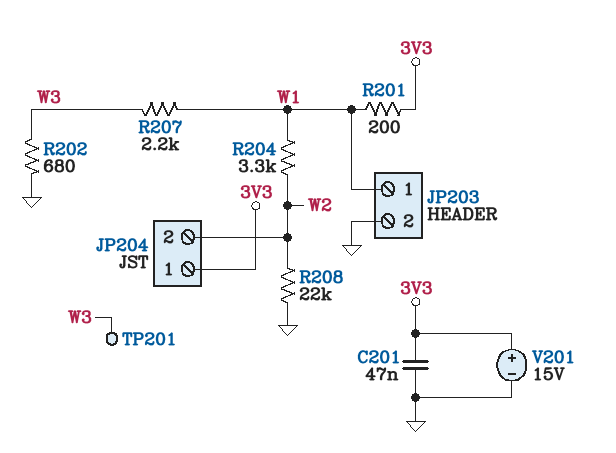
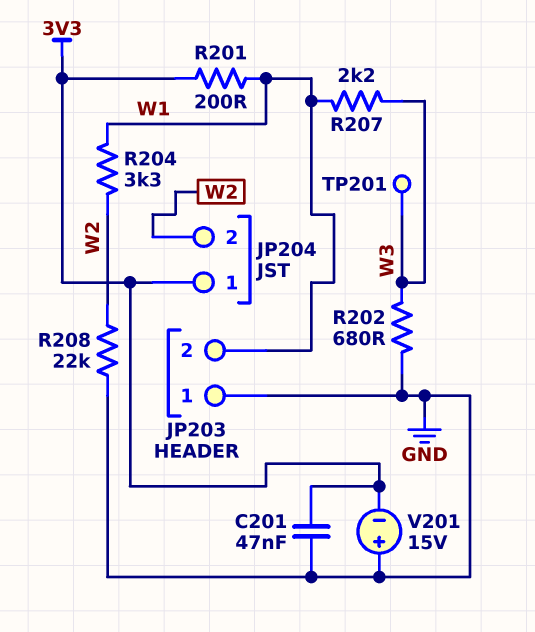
JP203 pin 1: W1 -> GND
JP203 pin 2: GND -> W1
V201: 15V (plus 3V3, minus GND) -> 15V (plus GND, minus 3V3)

